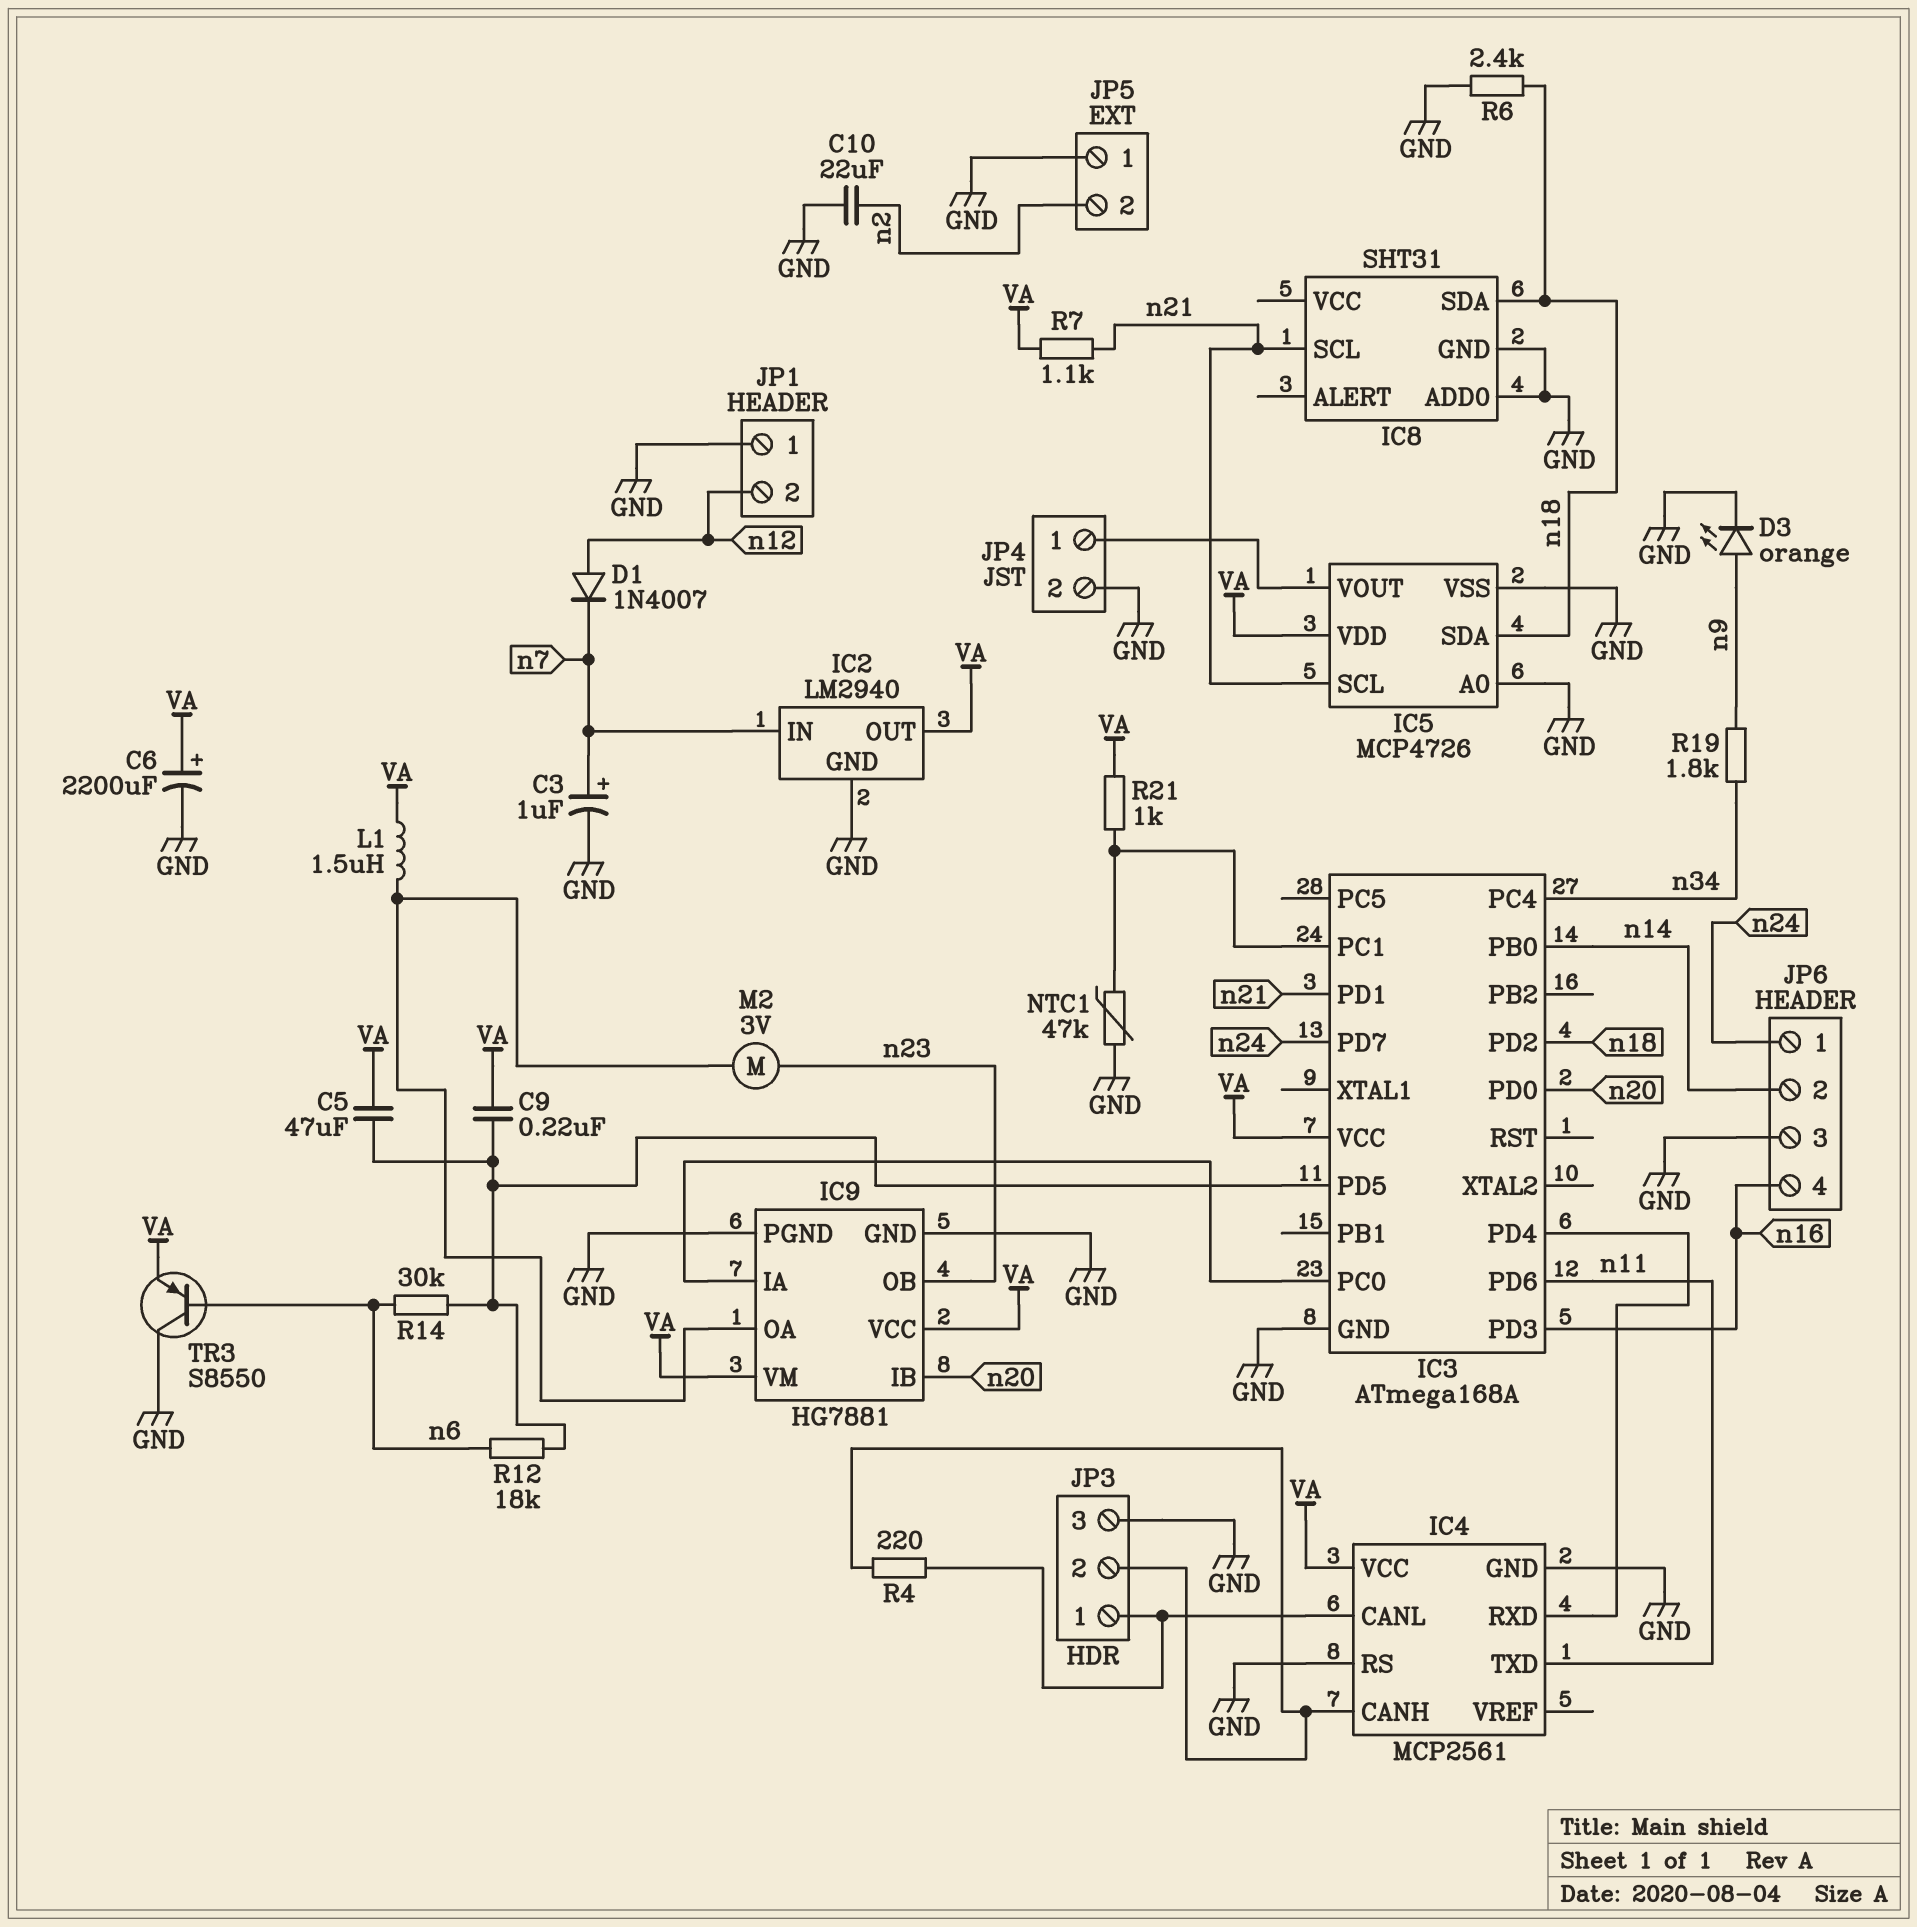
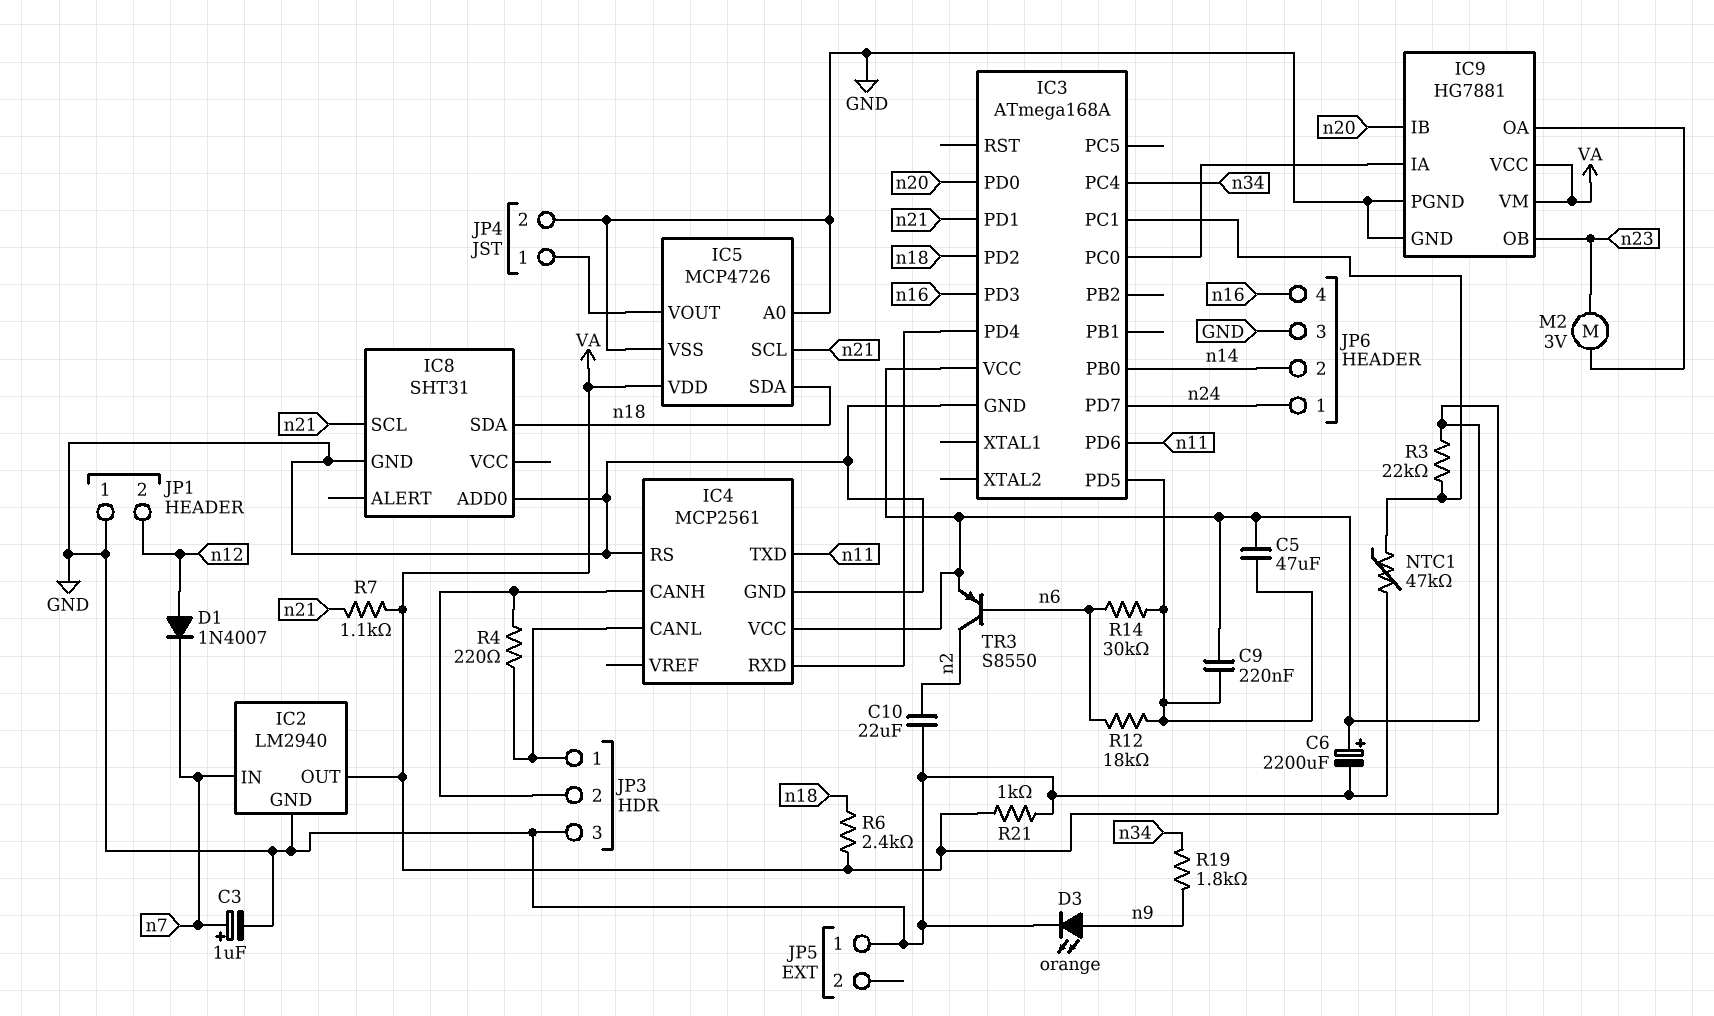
JP5 pin 2: n2 -> none
L1: 1.5uH (IC9/OA, VA) -> none
R3: none -> 22k (IC3/PC1, VA)
R6: 2.4k (GND, n18) -> 2.4k (VA, n18)
R21: 1k (IC3/PC1, VA) -> 1k (GND, VA)
TR3: PNP S8550 (B n6, C GND, E VA) -> PNP S8550 (B n6, C n2, E VA)

